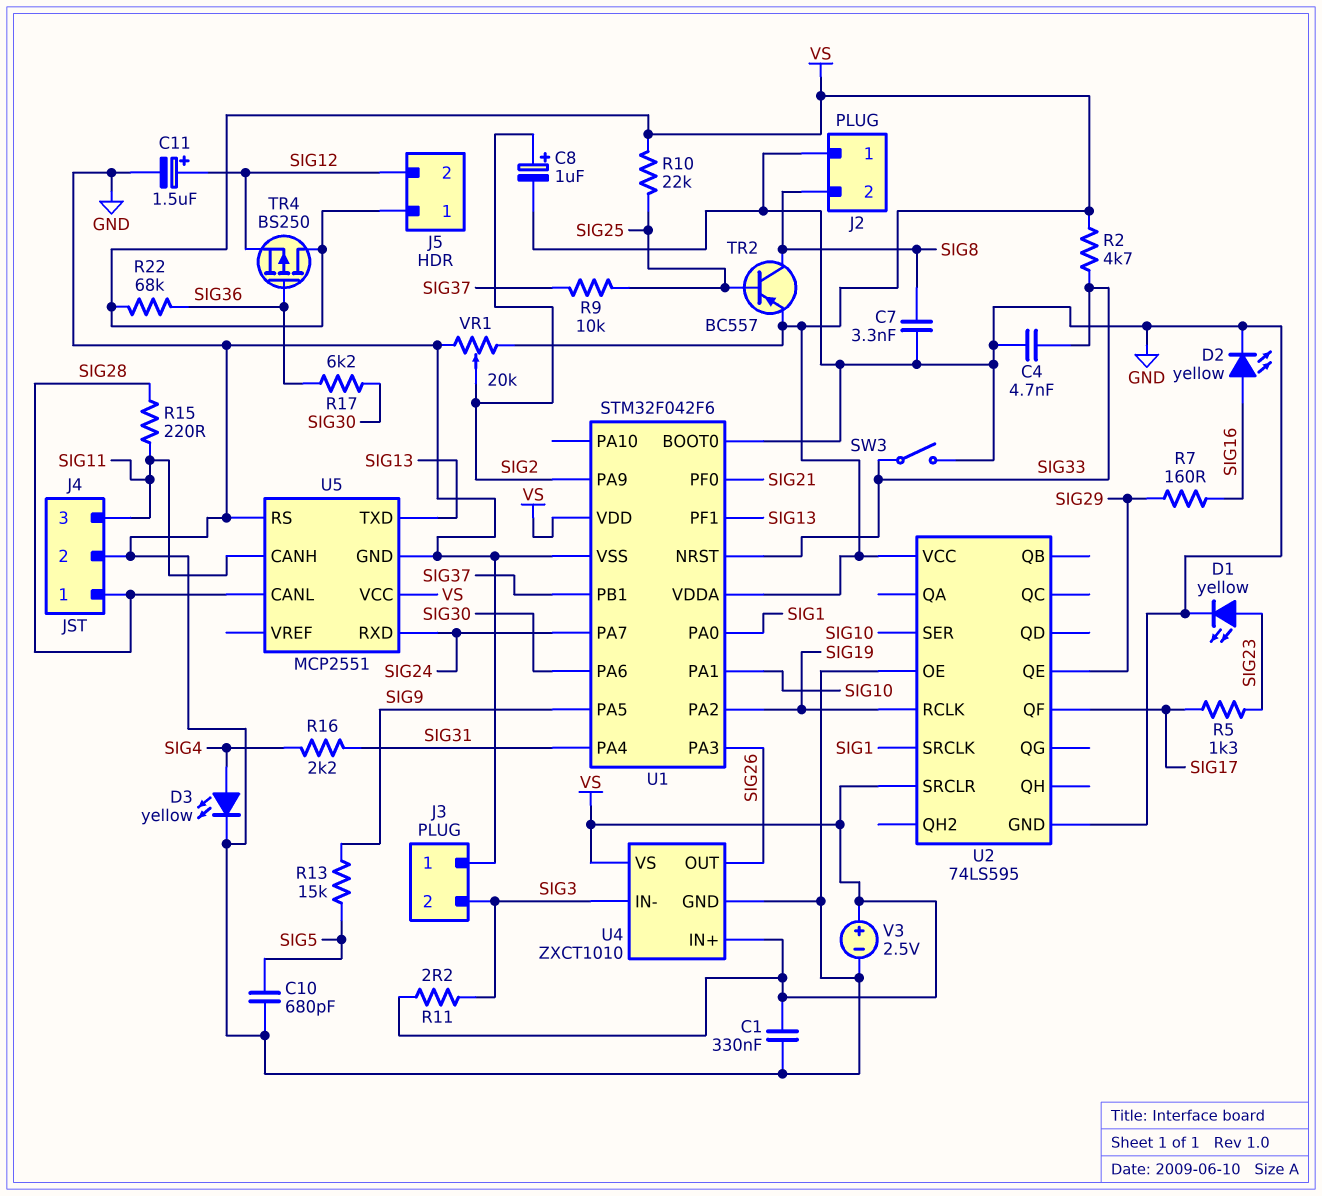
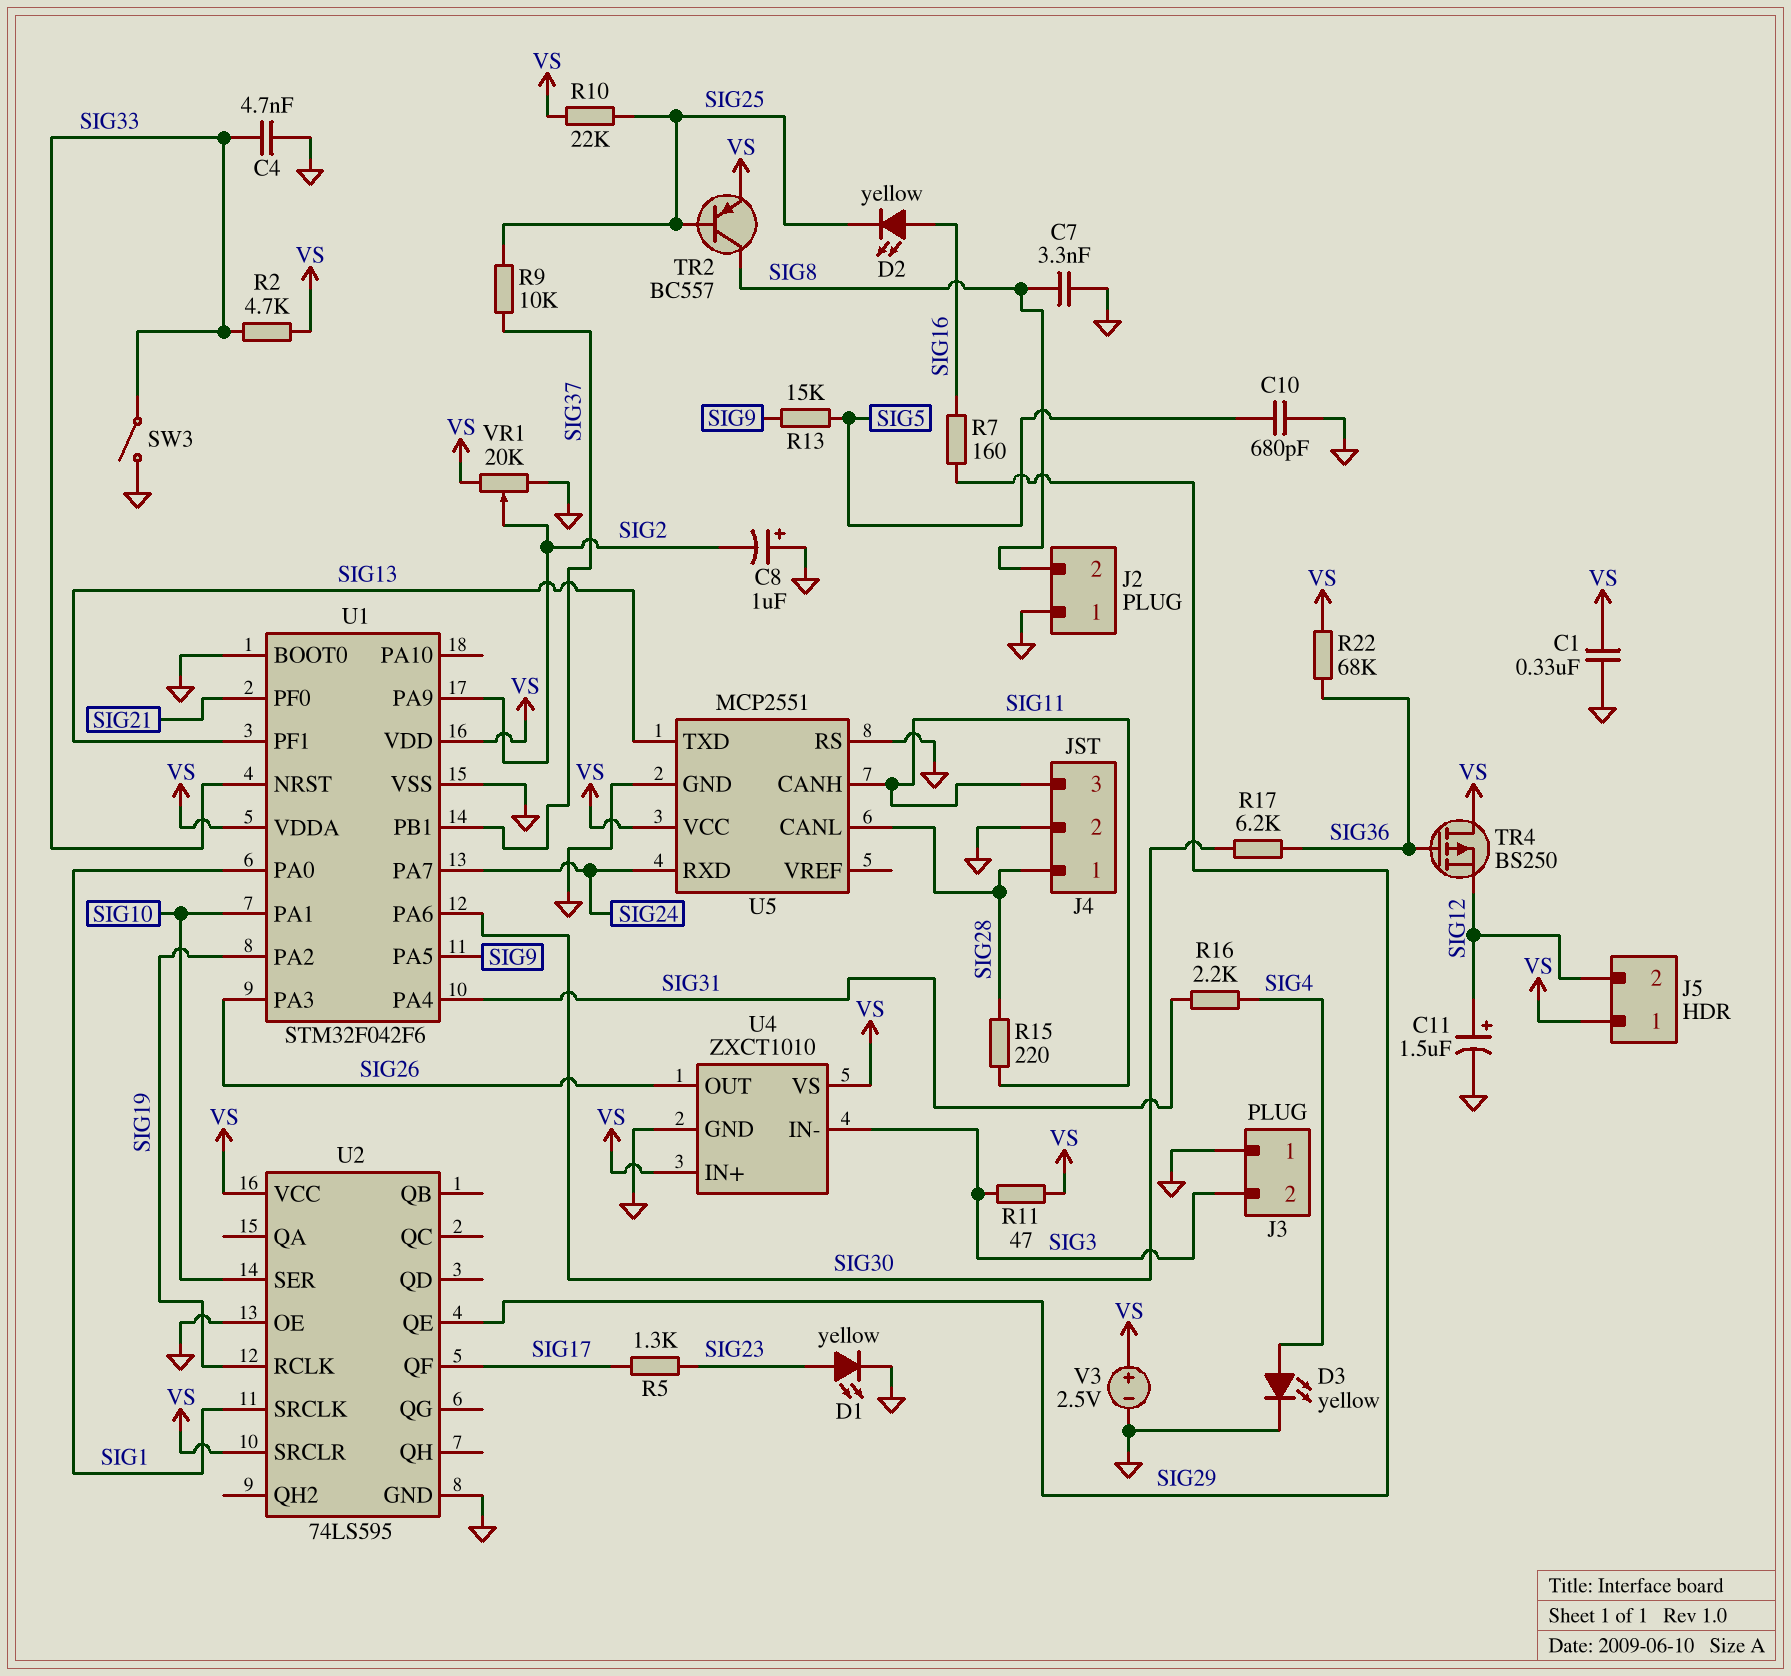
C8: 1uF (plus SIG2, minus GND) -> 1uF (plus GND, minus SIG2)
D2: LED yellow (A SIG16, K GND) -> LED yellow (A SIG16, K SIG25)
R11: 2.2 (SIG3, VS) -> 47 (SIG3, VS)

